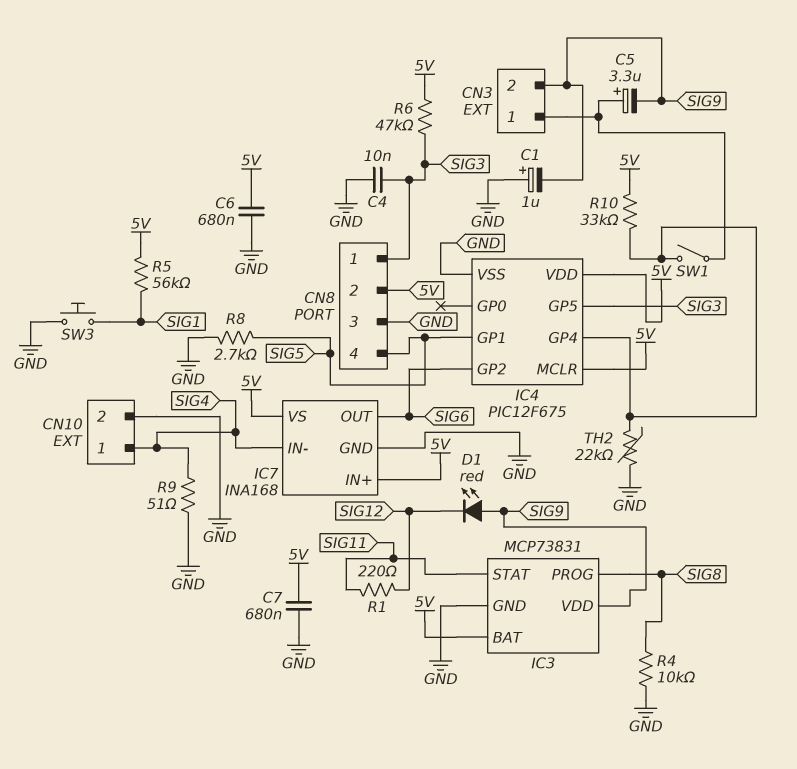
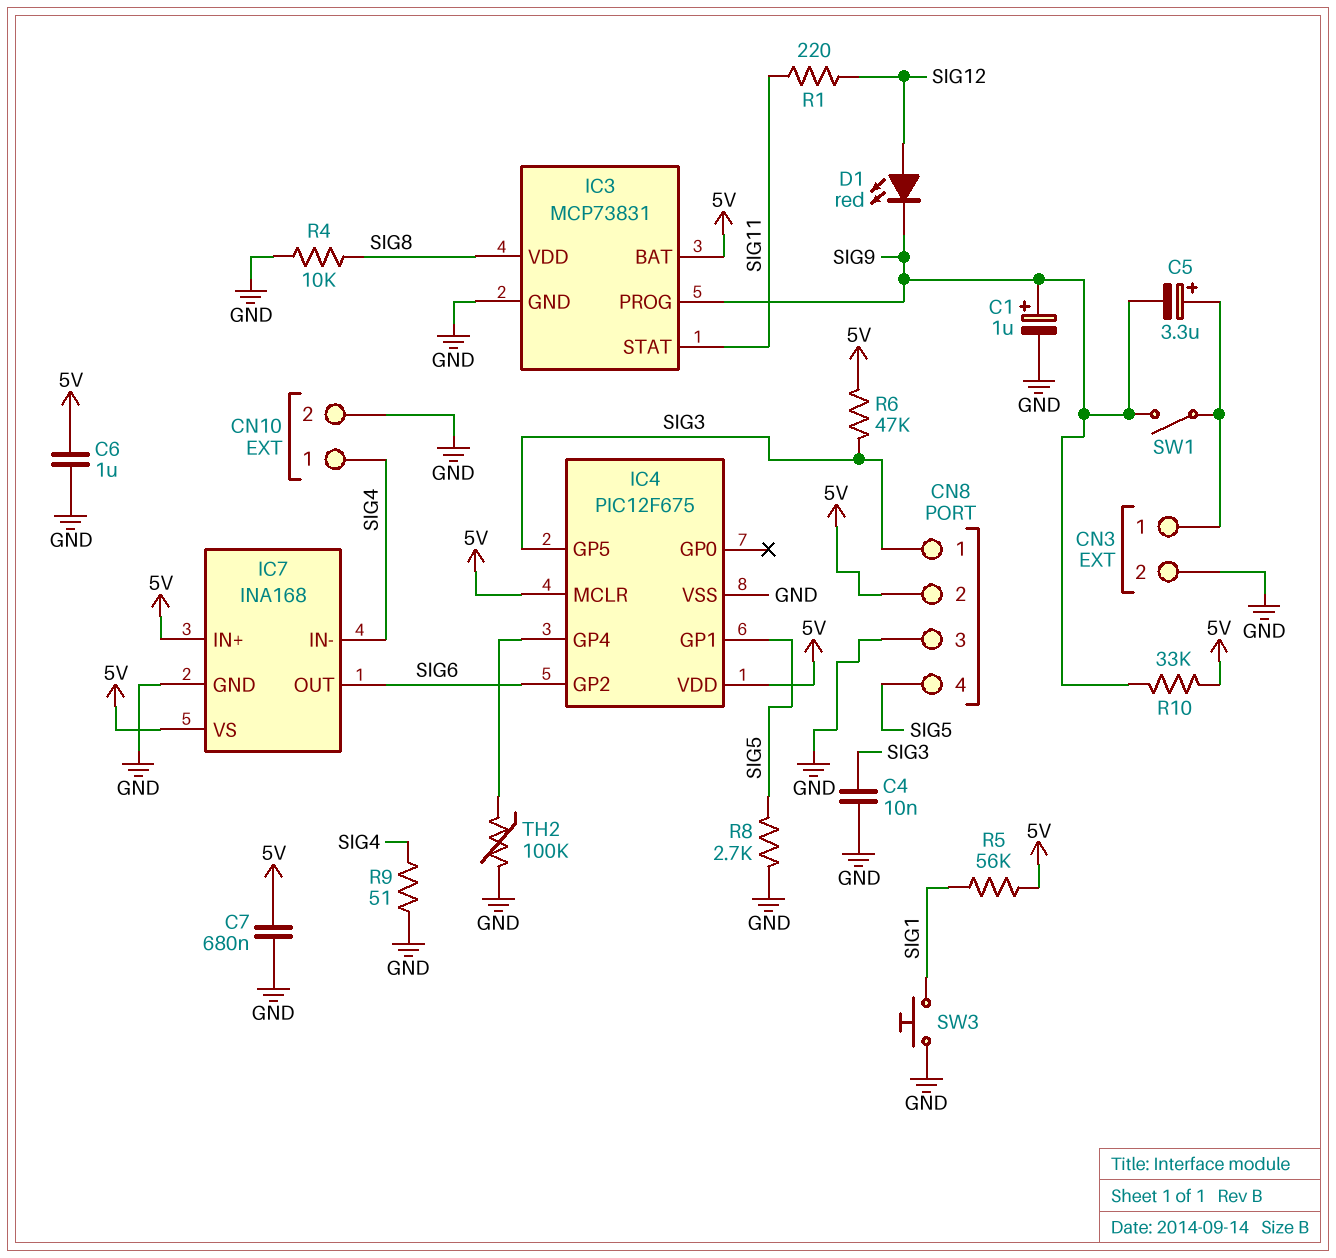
C1: 1uF (plus GND, minus SIG9) -> 1uF (plus SIG9, minus GND)
C6: 680nF (5V, GND) -> 1uF (5V, GND)
CN3 pin 2: SIG9 -> GND
D1: LED red (A SIG9, K SIG12) -> LED red (A SIG12, K SIG9)
IC3 pin PROG: SIG8 -> SIG9
IC3 pin VDD: SIG9 -> SIG8
R10: 33k (5V, IC4/GP4) -> 33k (5V, SIG9)
SW1: switch (CN3/1, IC4/GP4) -> switch (CN3/1, SIG9)
TH2: 22k (GND, IC4/GP4) -> 100k (GND, IC4/GP4)

